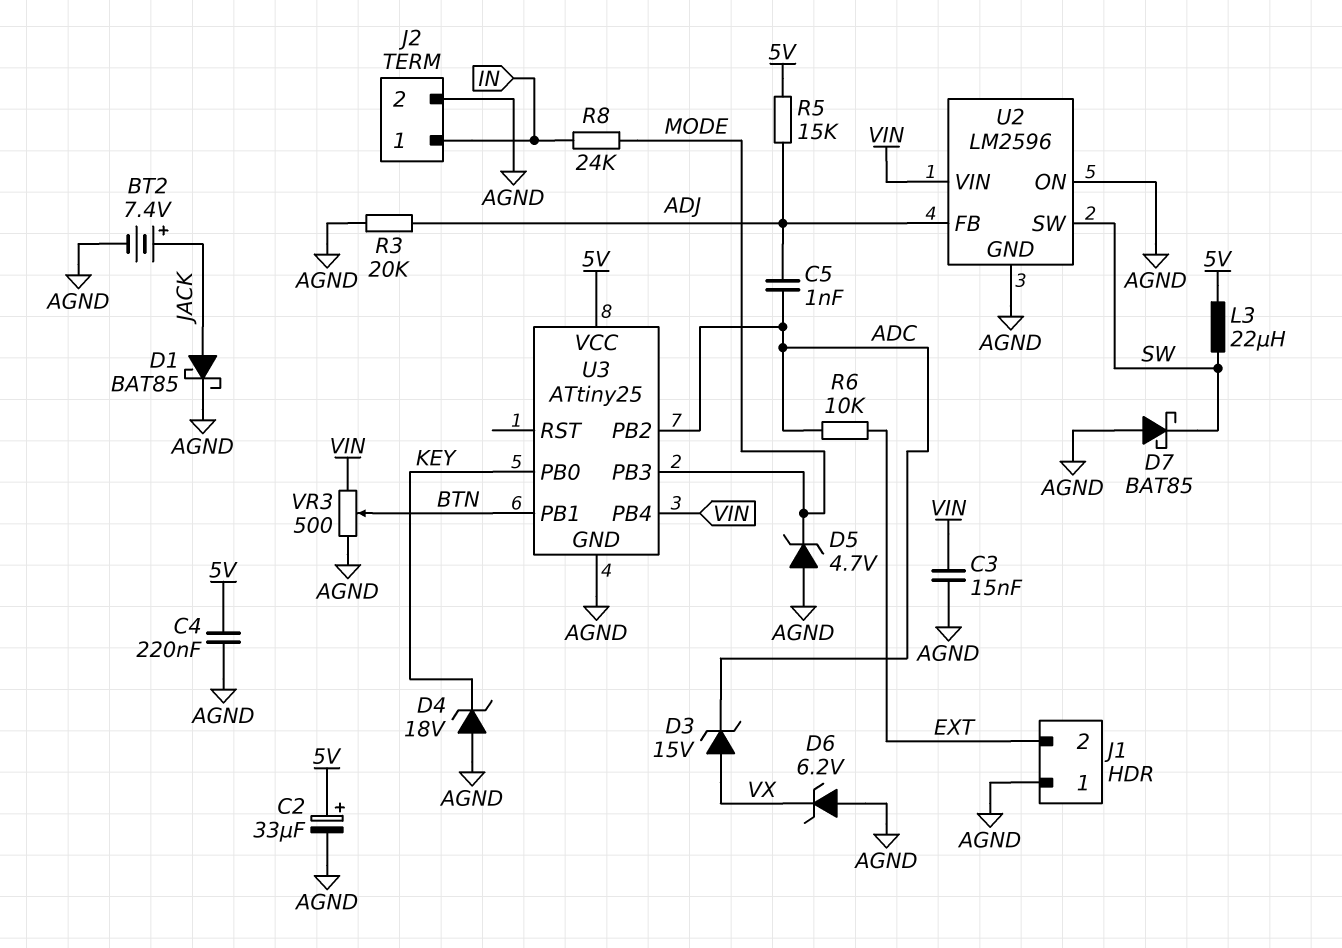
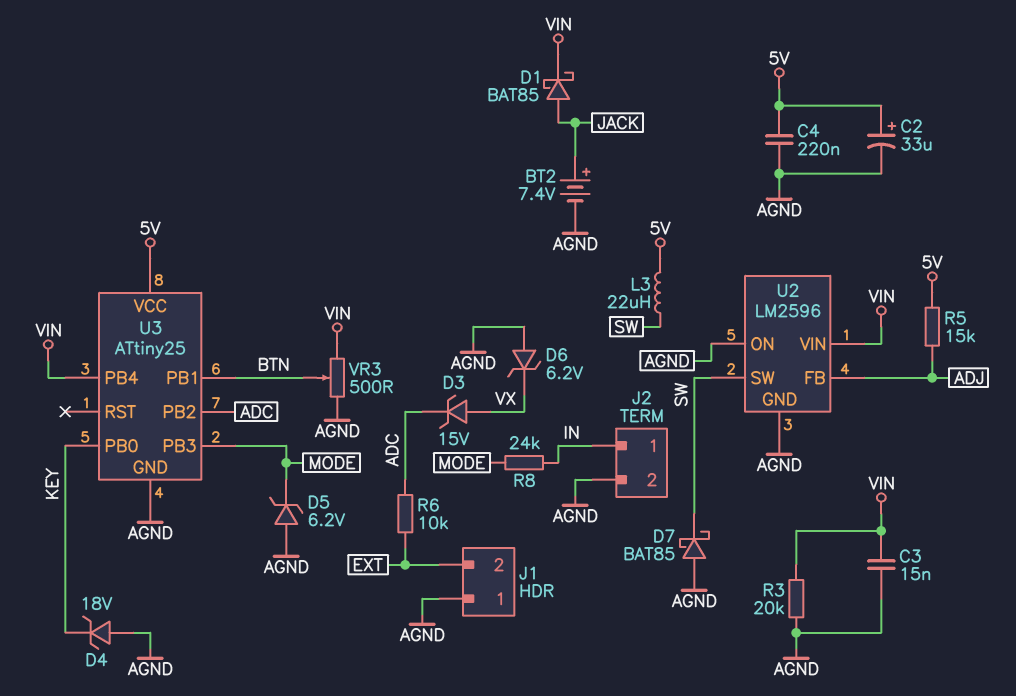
C5: 1nF (ADC, ADJ) -> none
D1: schottky BAT85 (A JACK, K AGND) -> schottky BAT85 (A JACK, K VIN)
D5: zener 4.7V (A AGND, K MODE) -> zener 6.2V (A AGND, K MODE)
R3: 20k (ADJ, AGND) -> 20k (AGND, VIN)

